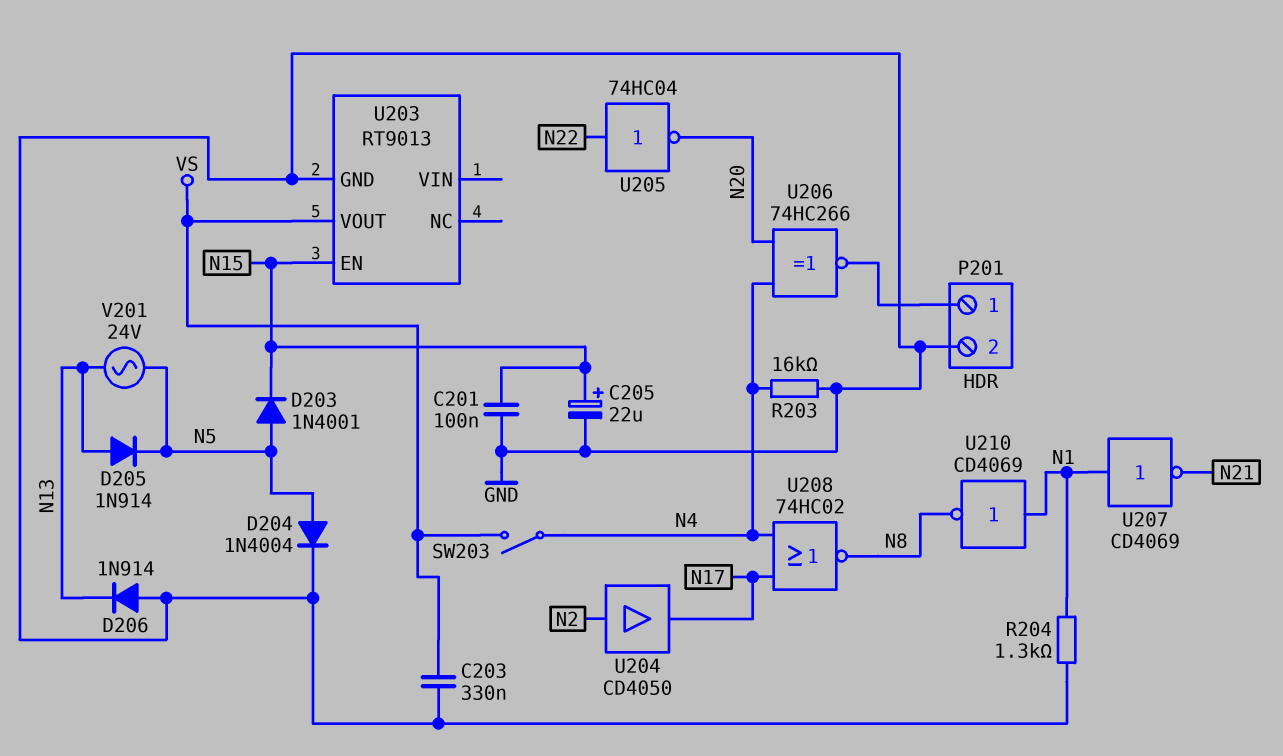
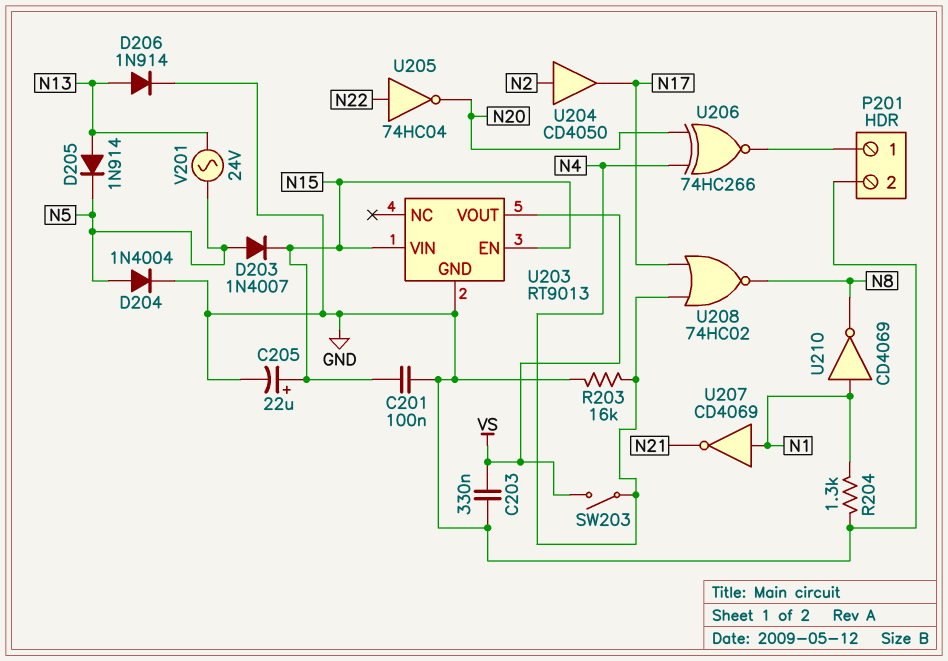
D203: diode 1N4001 (A N5, K N15) -> diode 1N4007 (A N5, K N15)
D206: diode 1N914 (A GND, K N13) -> diode 1N914 (A N13, K GND)
U203 pin VIN: none -> N15

